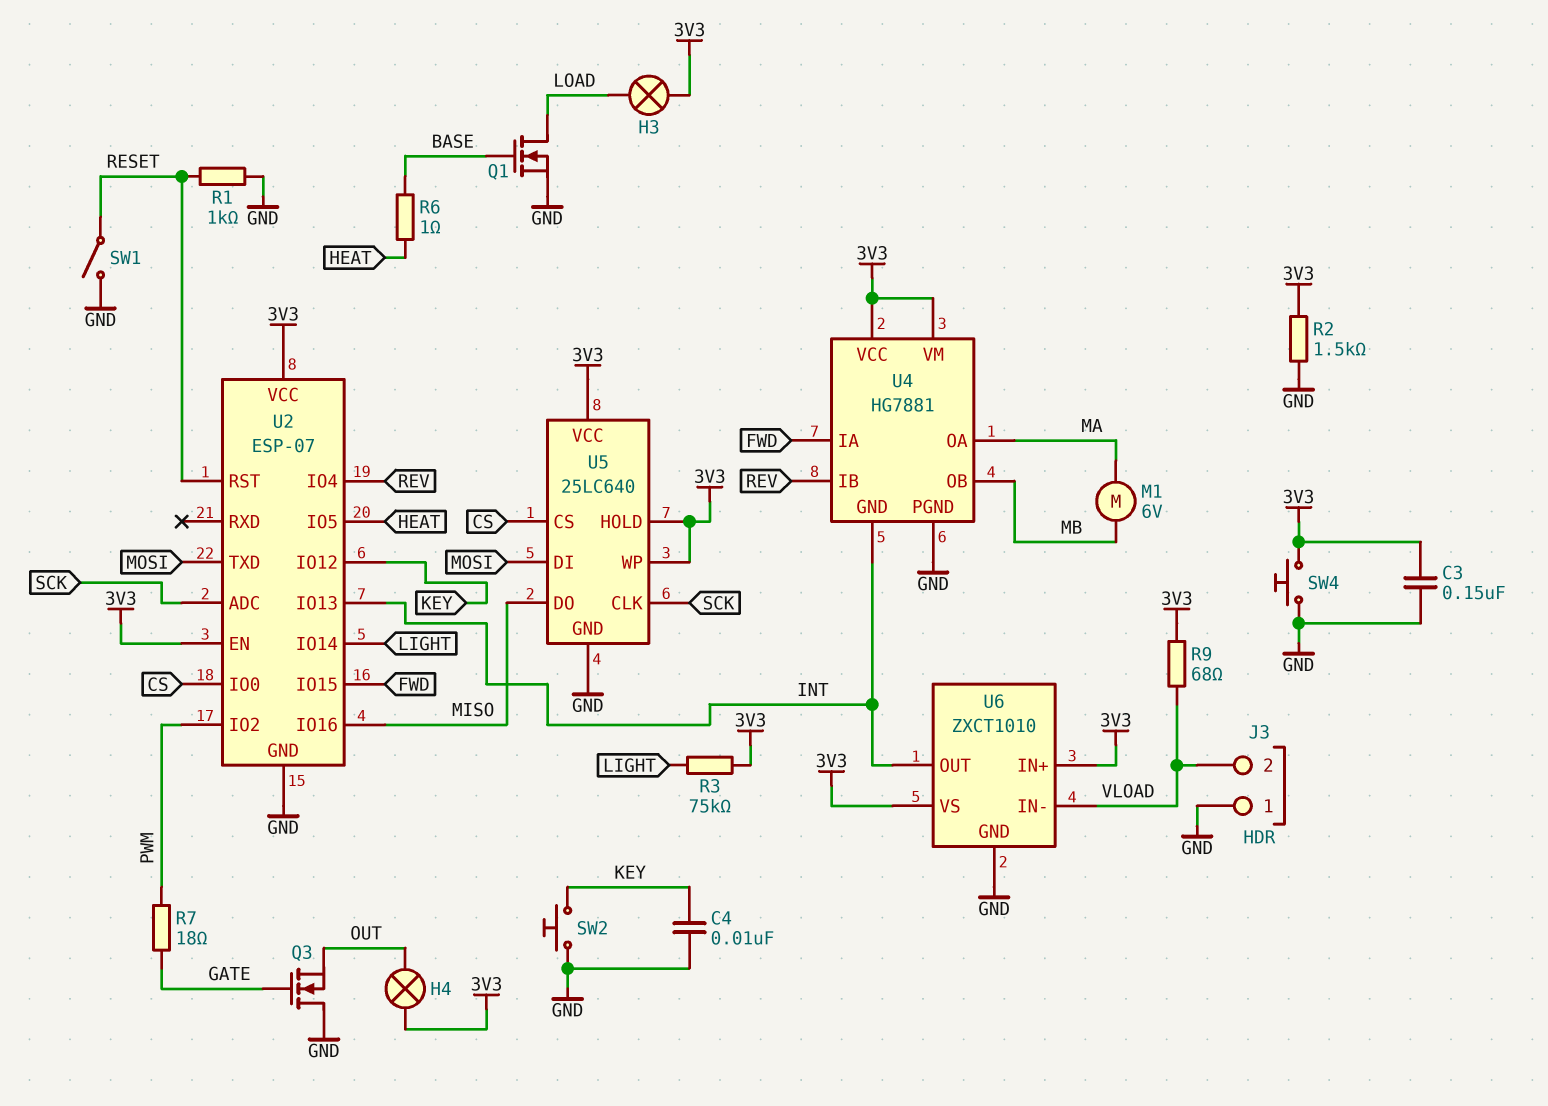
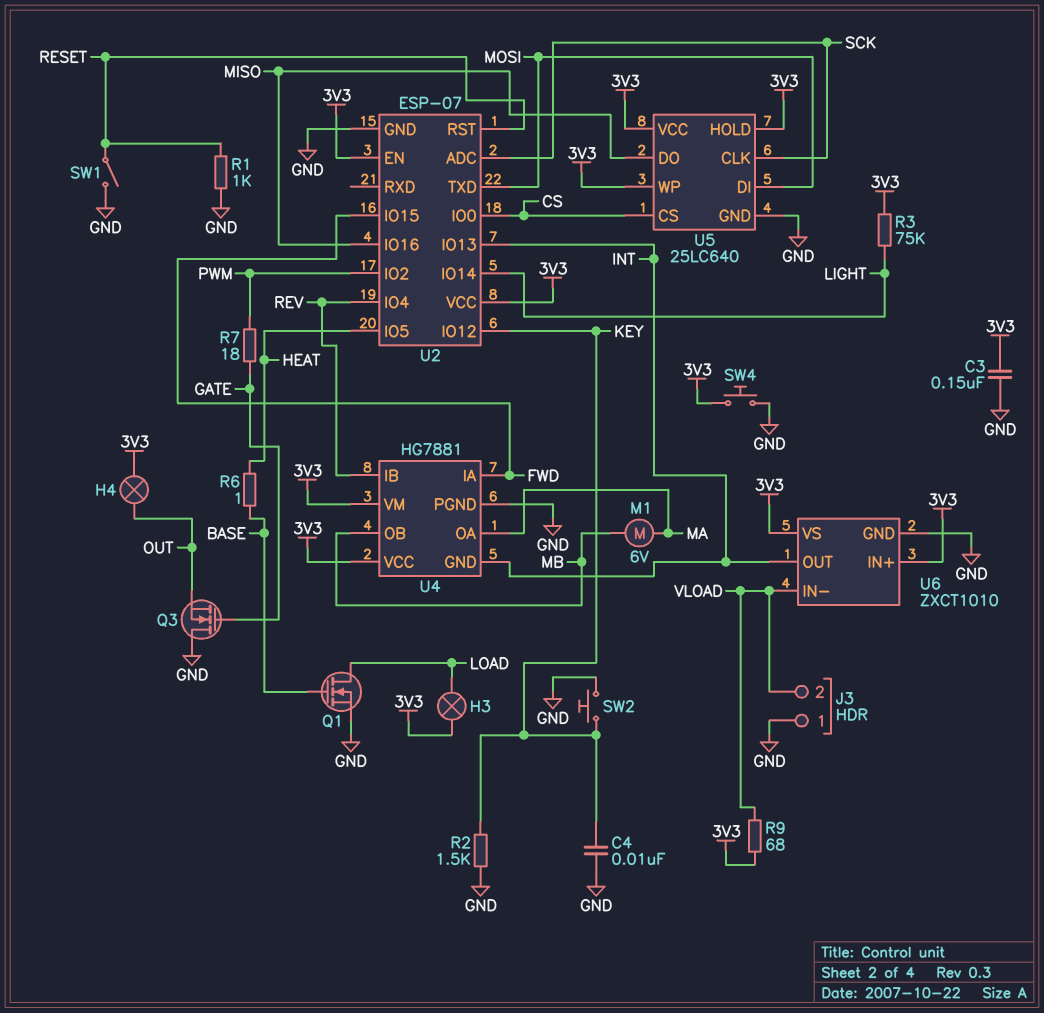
R2: 1.5k (3V3, GND) -> 1.5k (GND, KEY)

